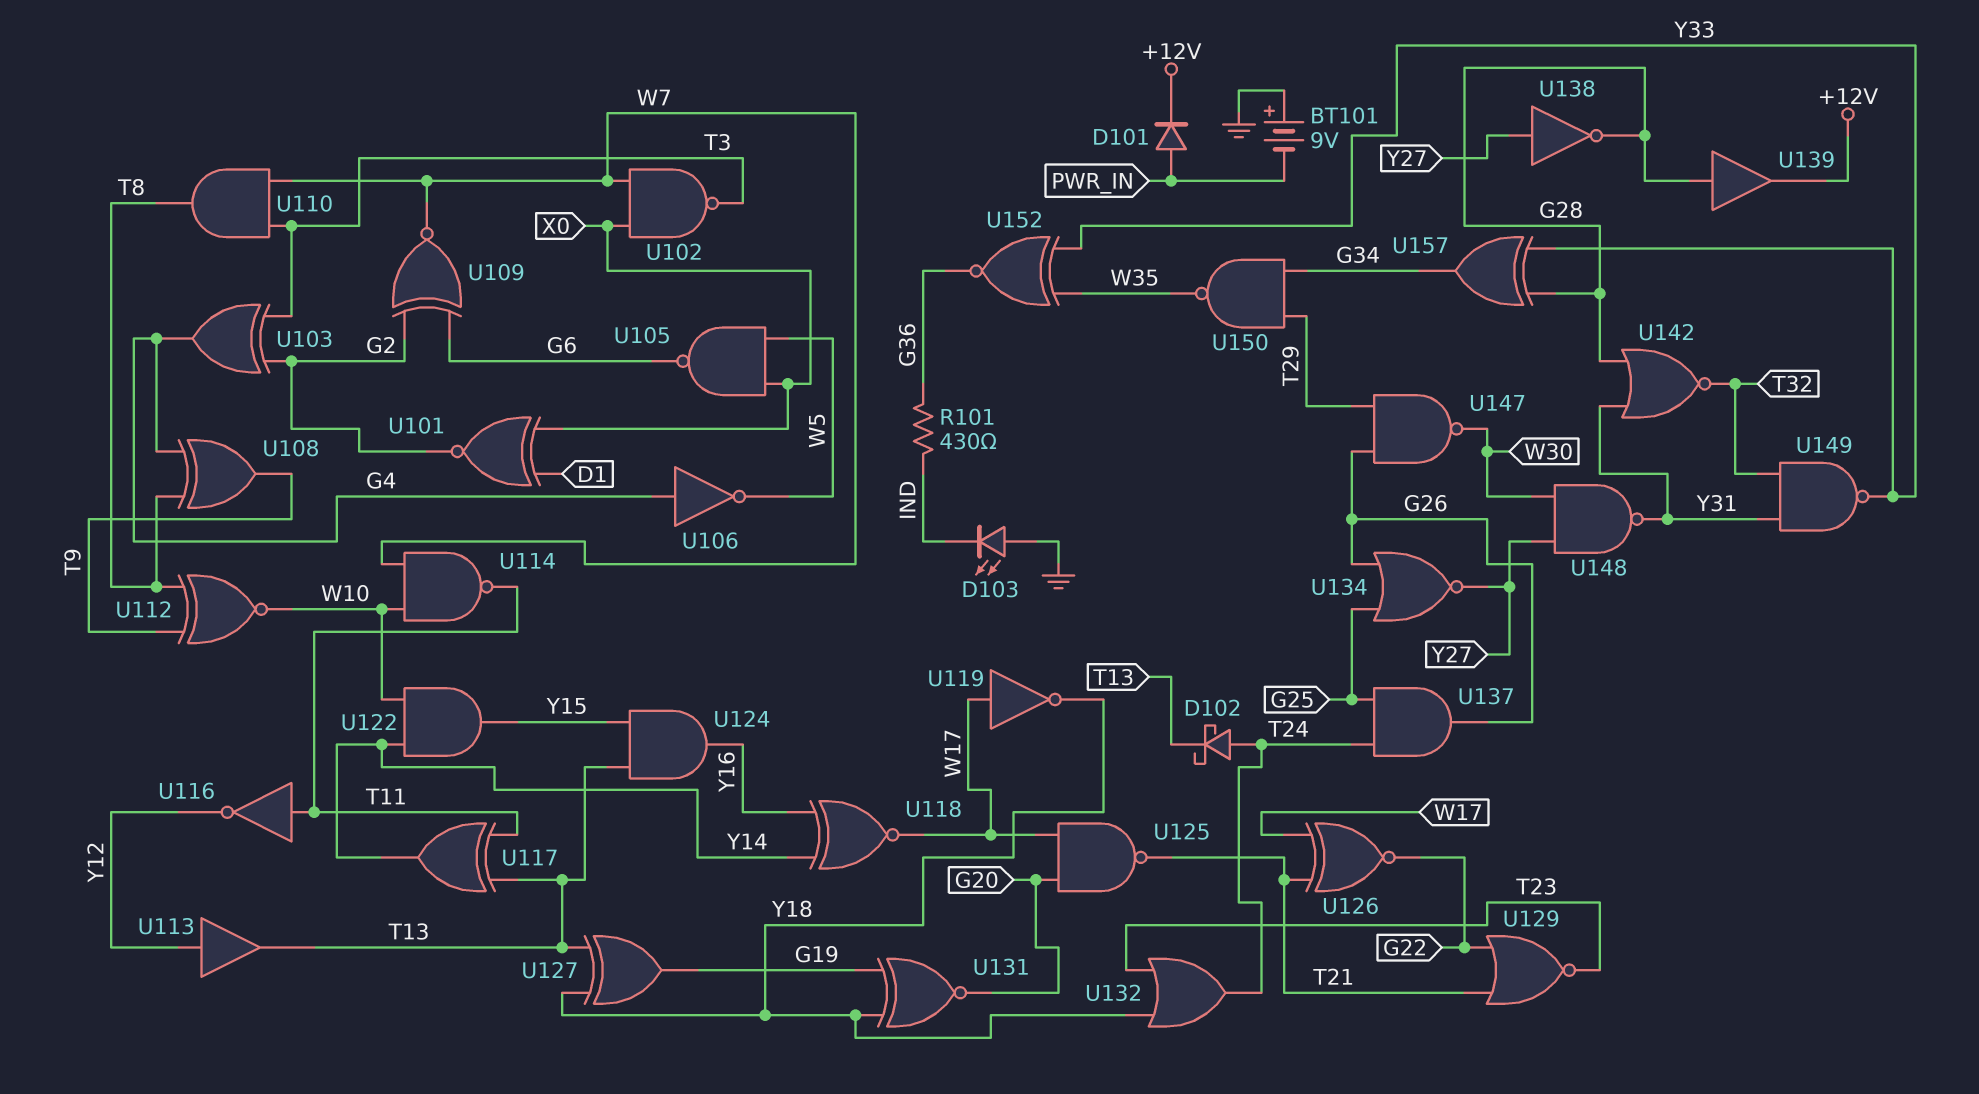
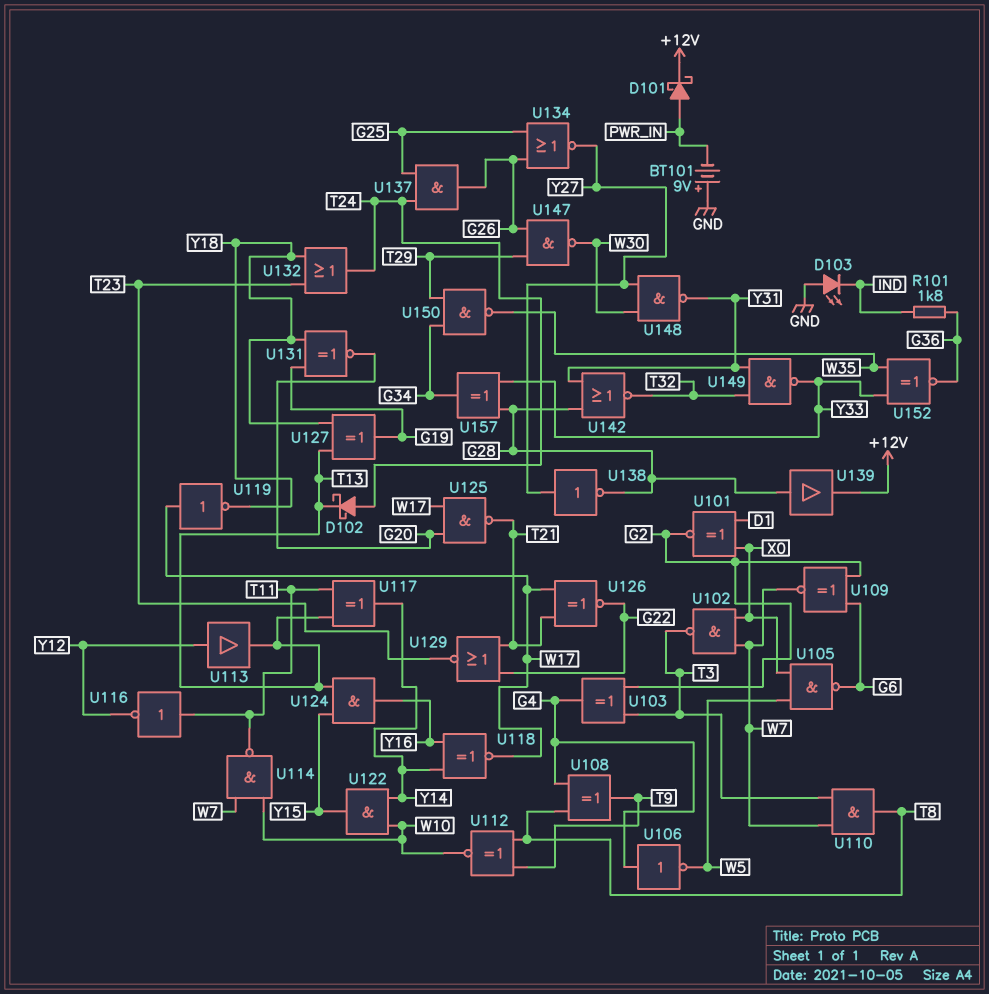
D101: diode (A PWR_IN, K +12V) -> schottky (A PWR_IN, K +12V)
R101: 430 (G36, IND) -> 1.8k (G36, IND)

